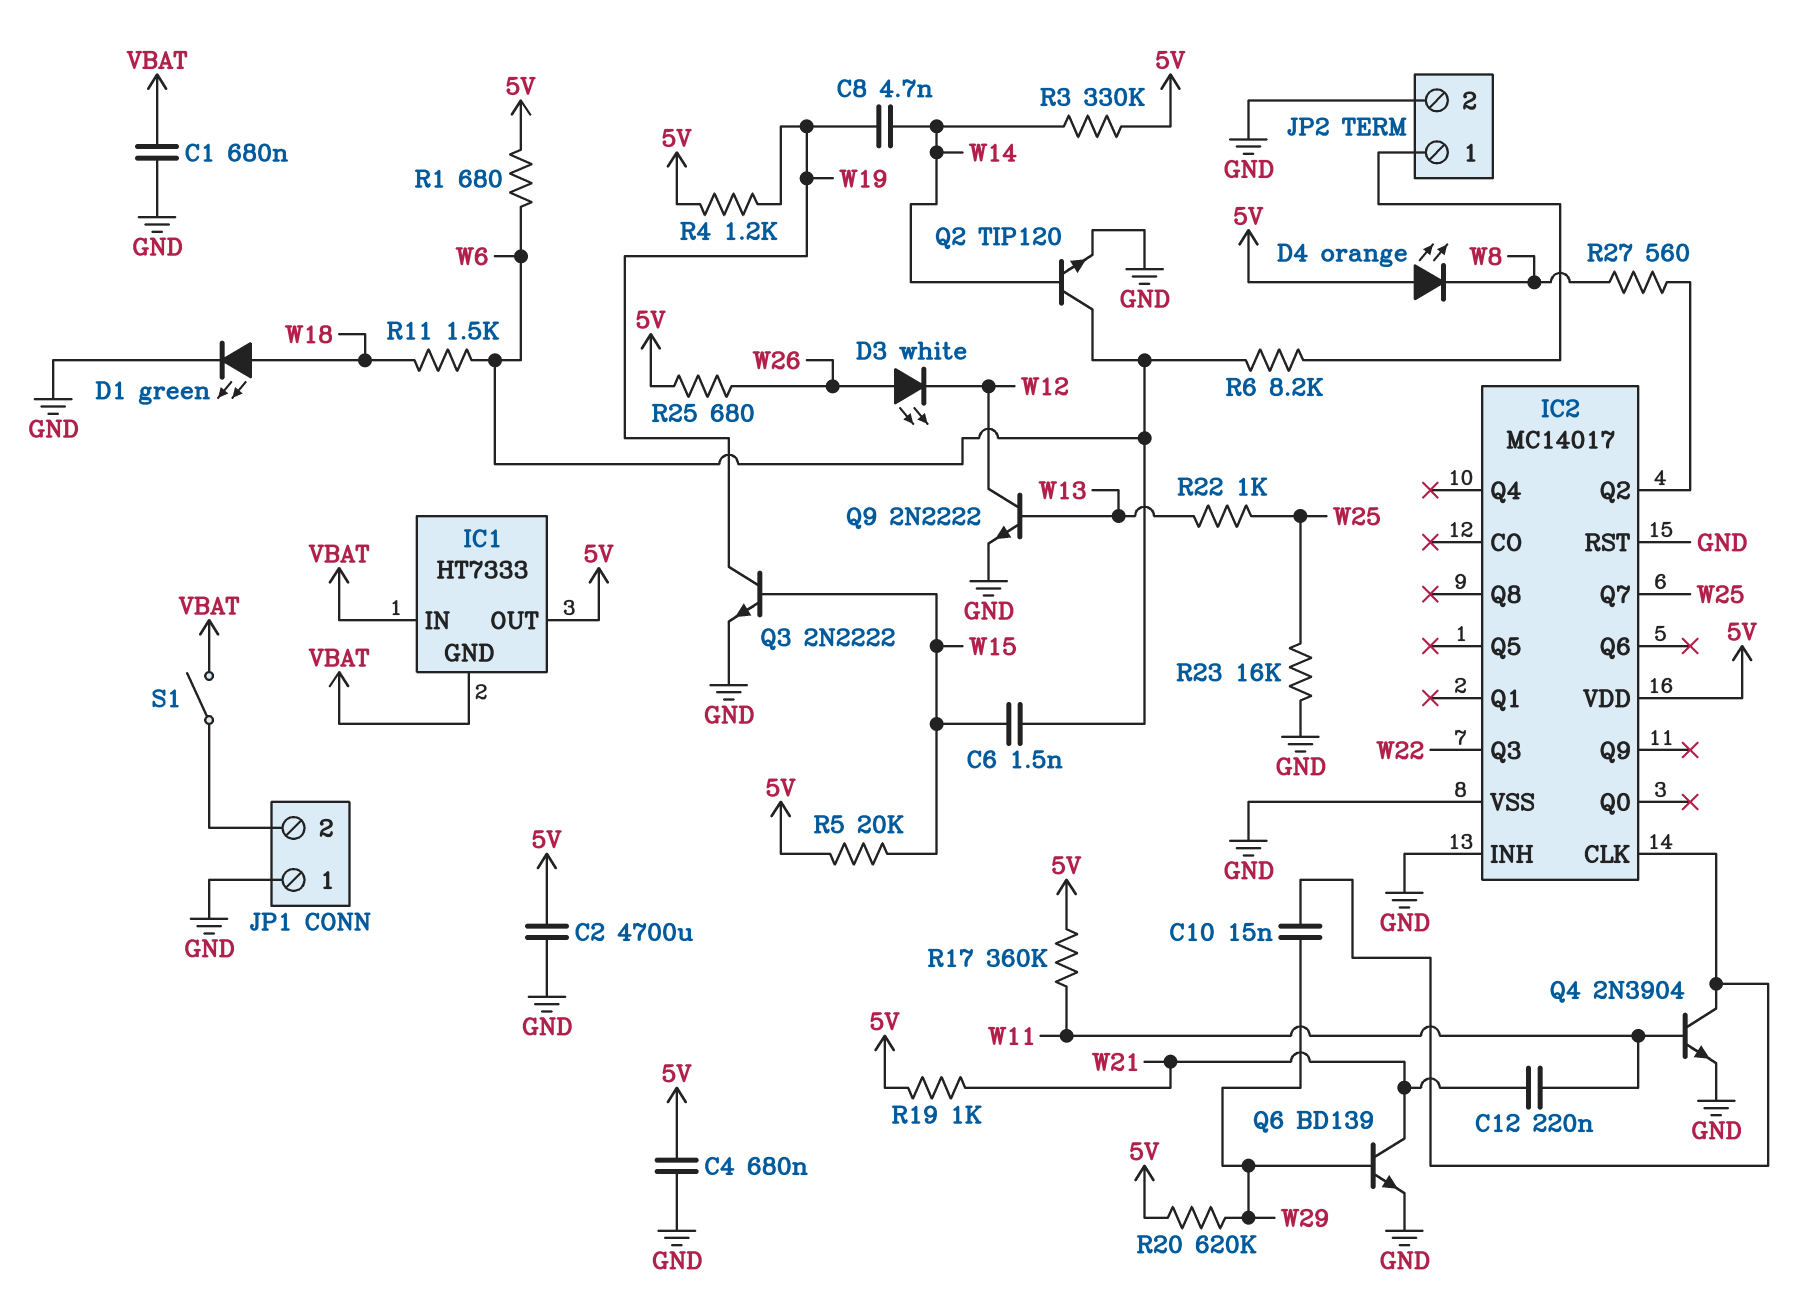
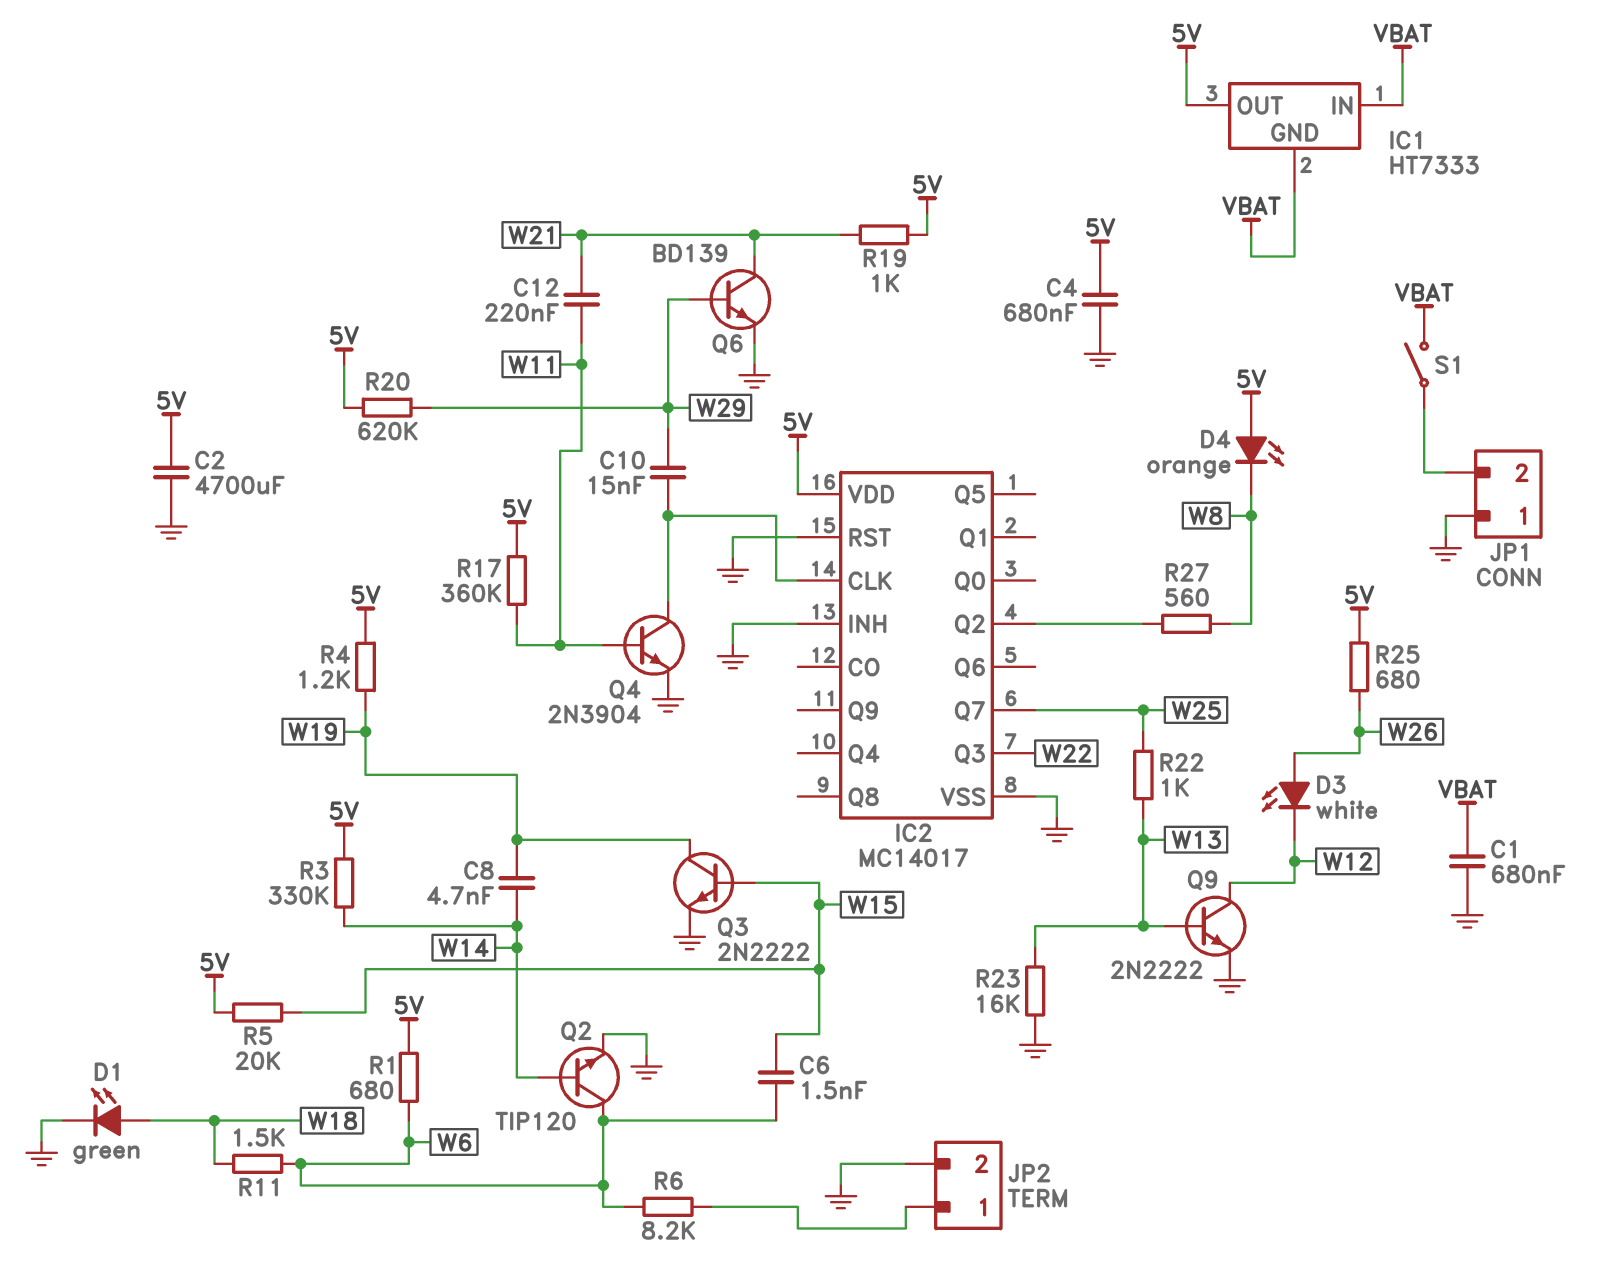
R23: 16k (GND, W25) -> 16k (GND, W13)

